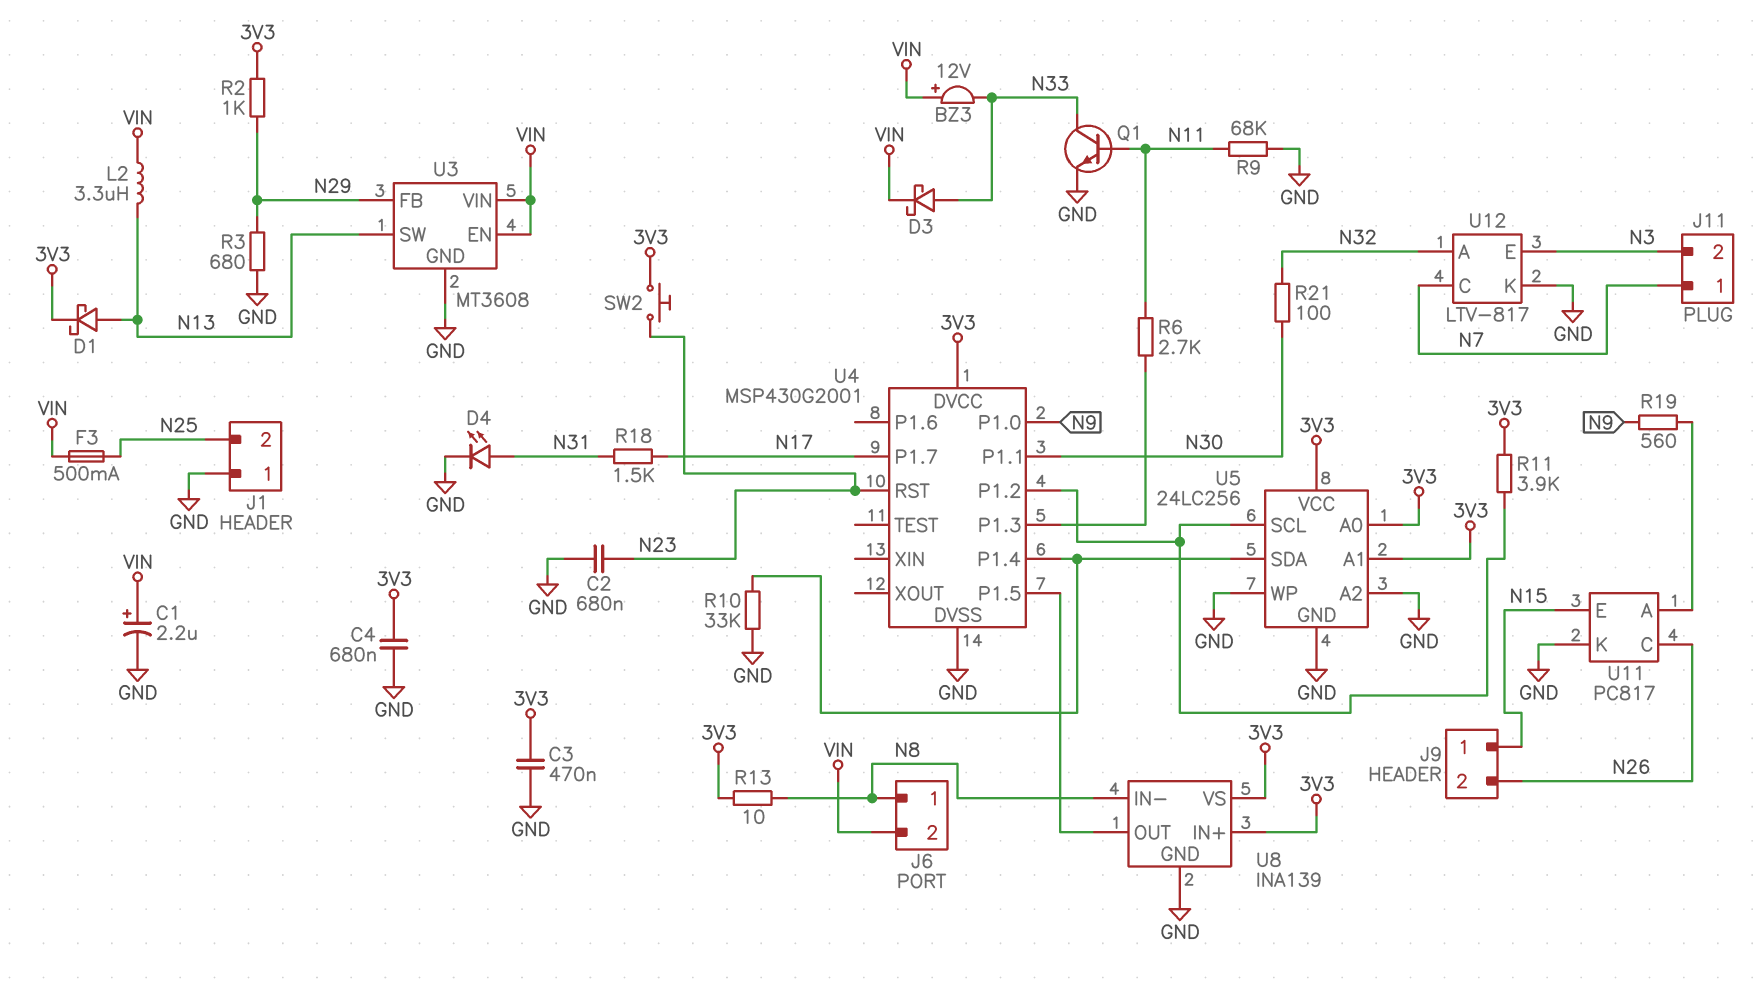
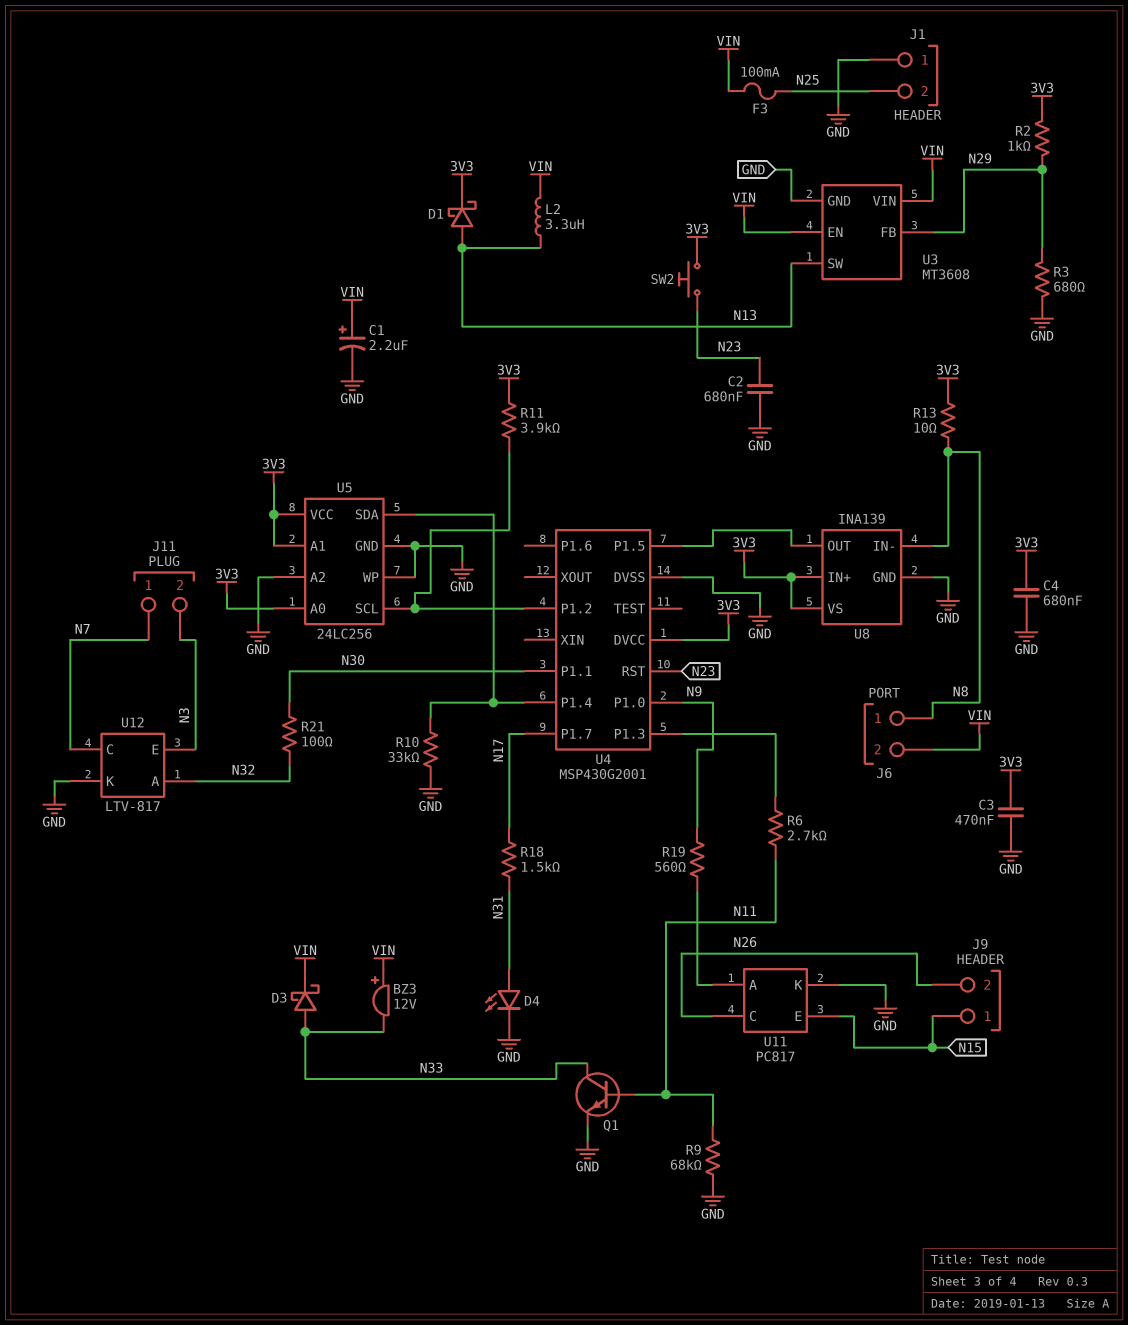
F3: 500mA (N25, VIN) -> 100mA (N25, VIN)

